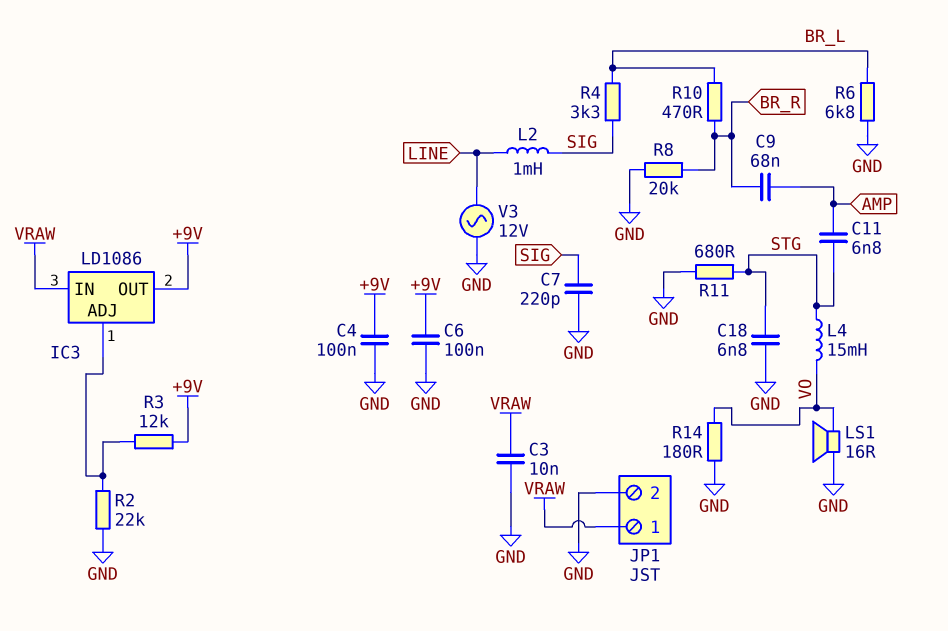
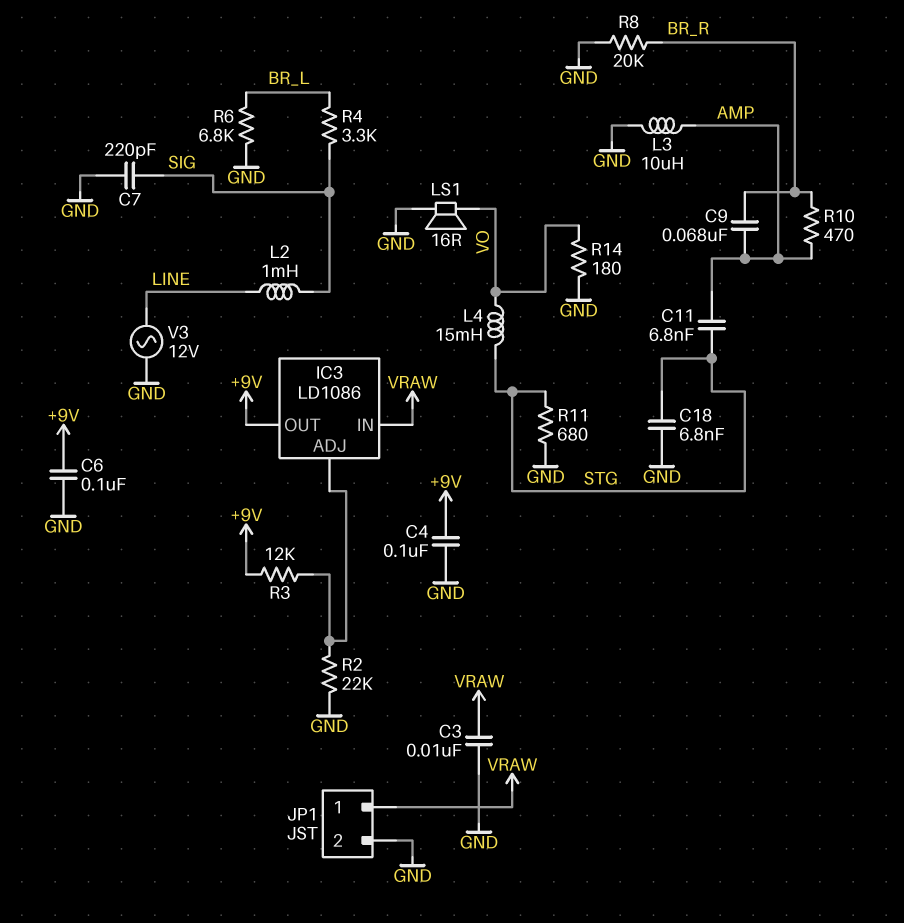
L3: none -> 10uH (AMP, GND)
R10: 470 (BR_L, BR_R) -> 470 (AMP, BR_R)

